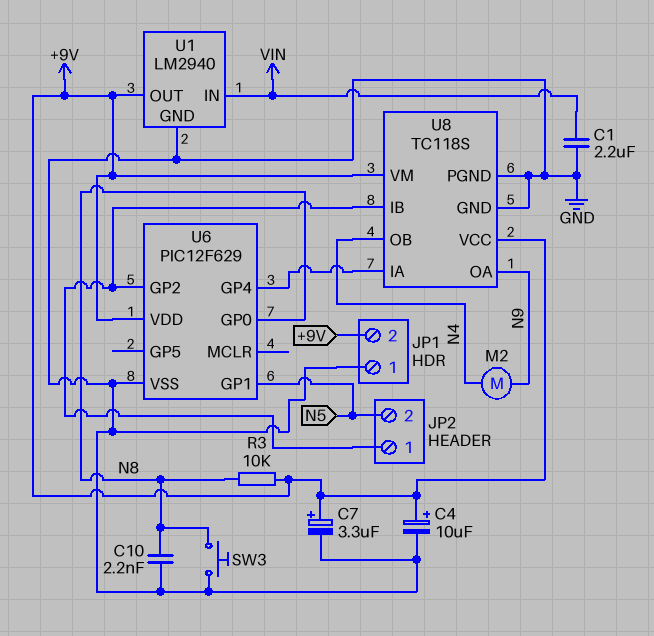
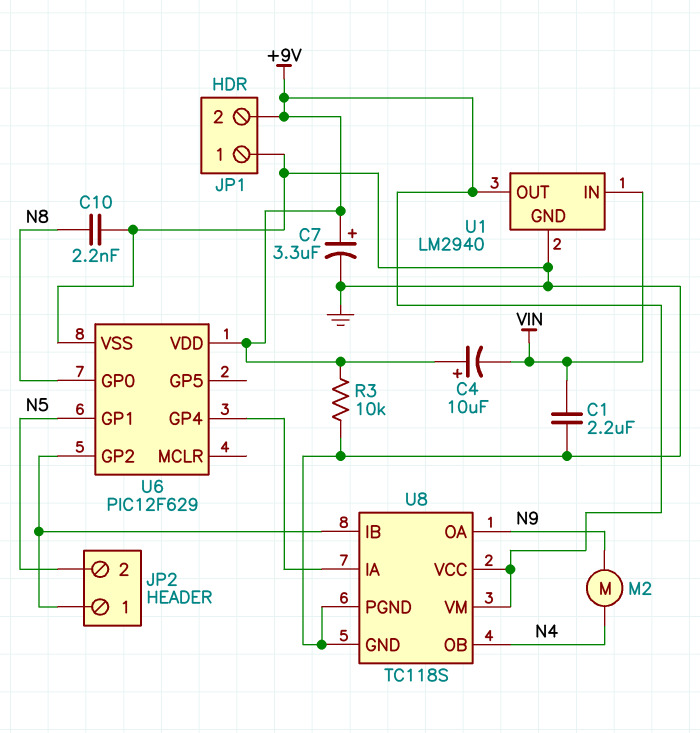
C4: 10uF (plus +9V, minus GND) -> 10uF (plus +9V, minus VIN)
R3: 10k (+9V, N8) -> 10k (+9V, GND)
SW3: button (GND, N8) -> none

